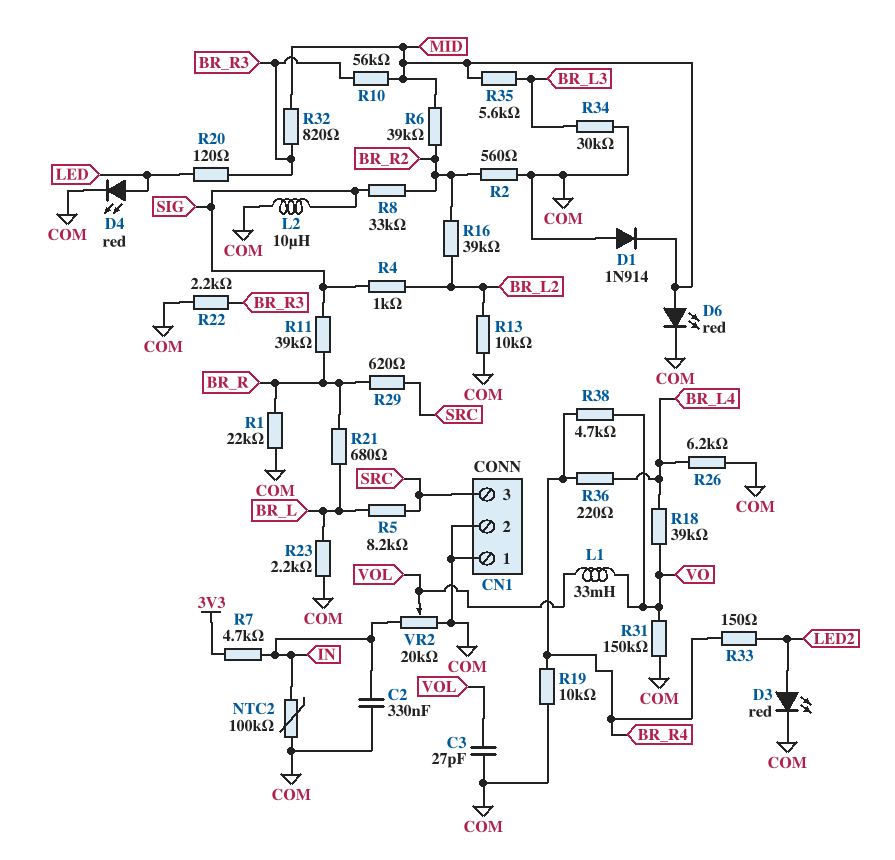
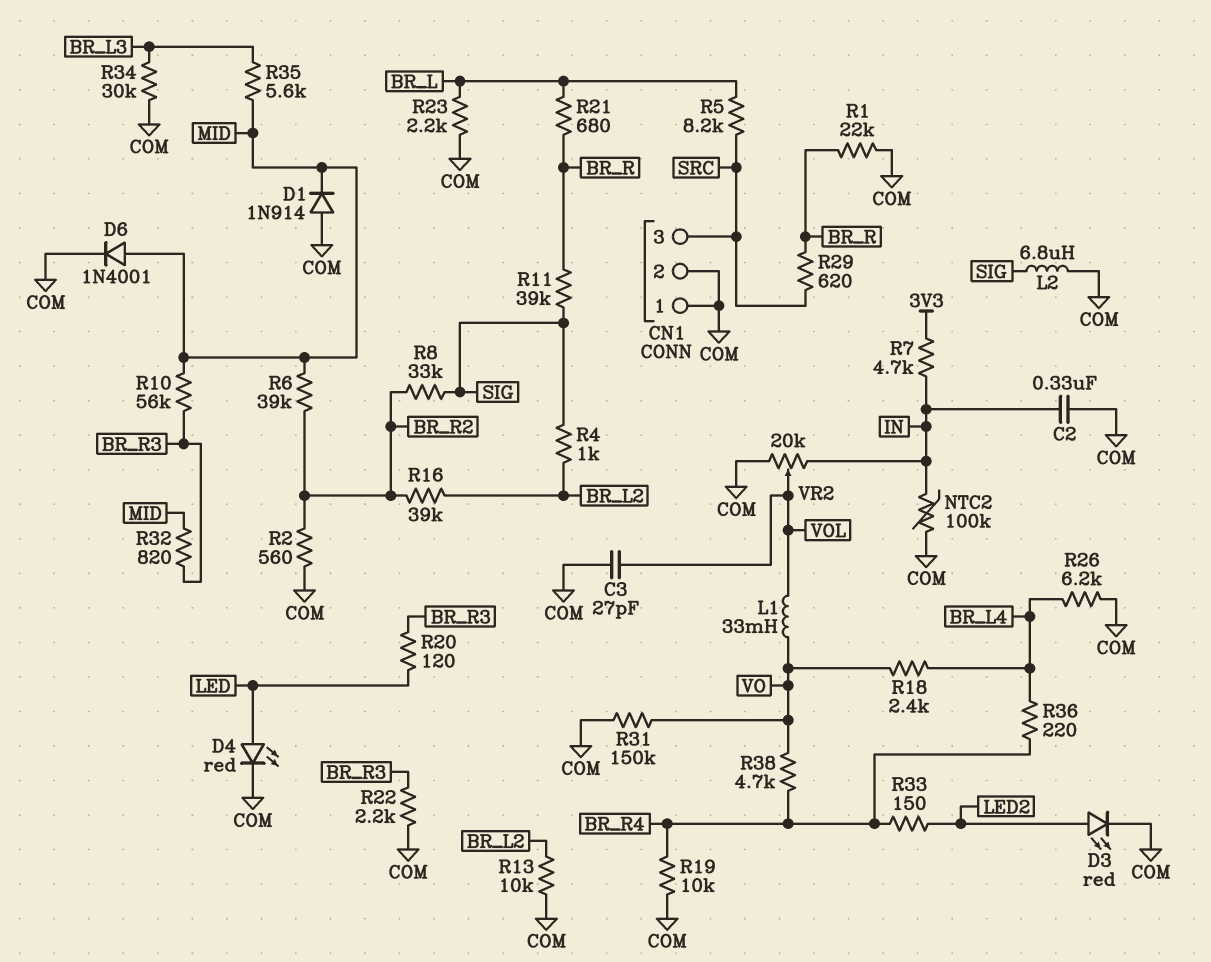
D6: LED red (A MID, K COM) -> diode 1N4001 (A MID, K COM)
L2: 10uH (COM, SIG) -> 6.8uH (COM, SIG)
R18: 39k (BR_L4, VO) -> 2.4k (BR_L4, VO)

